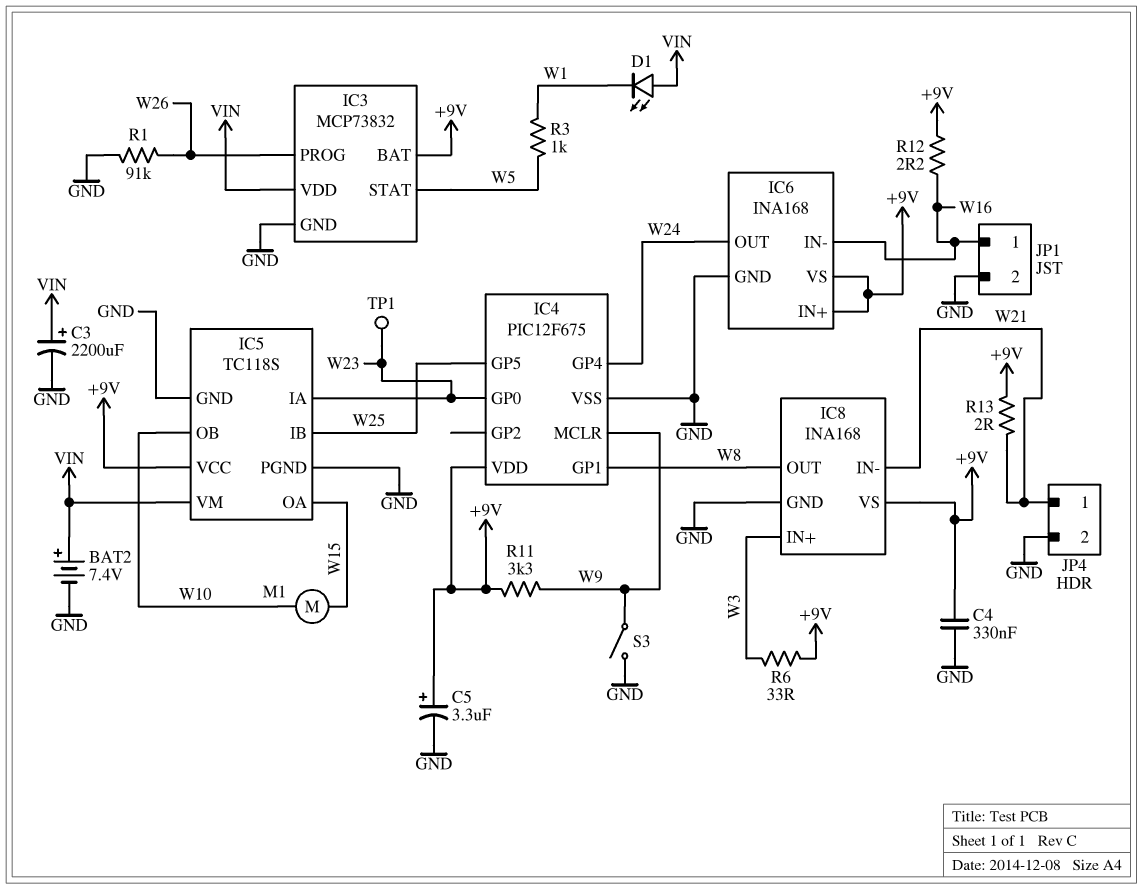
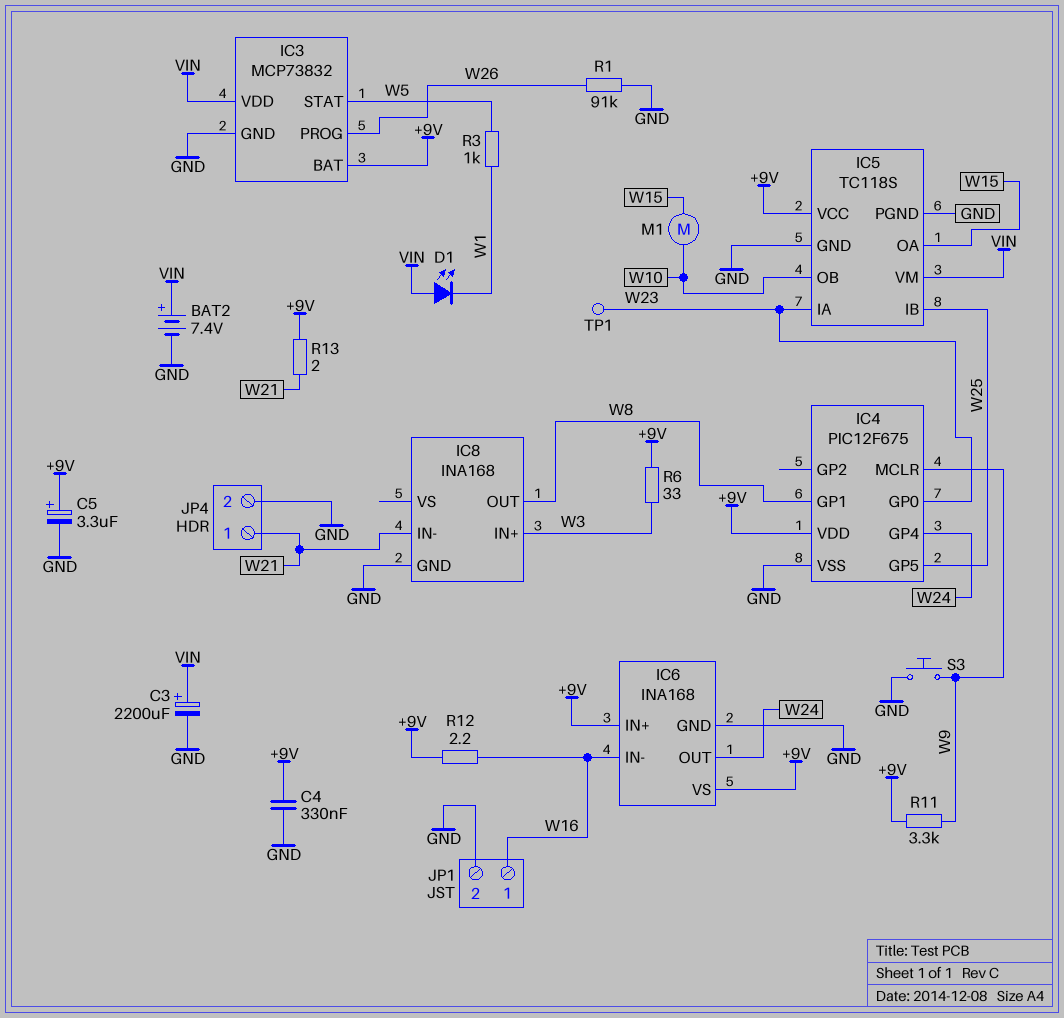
IC8 pin VS: +9V -> none
S3: switch (GND, W9) -> button (GND, W9)

